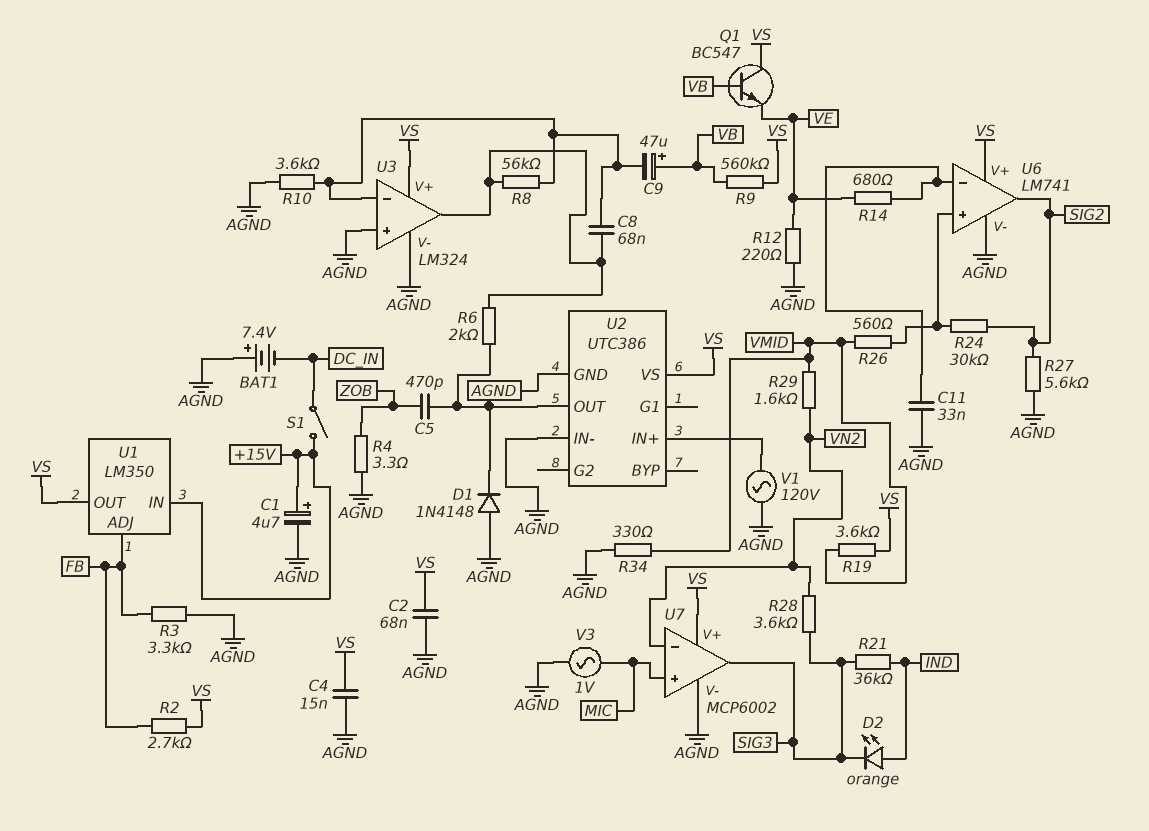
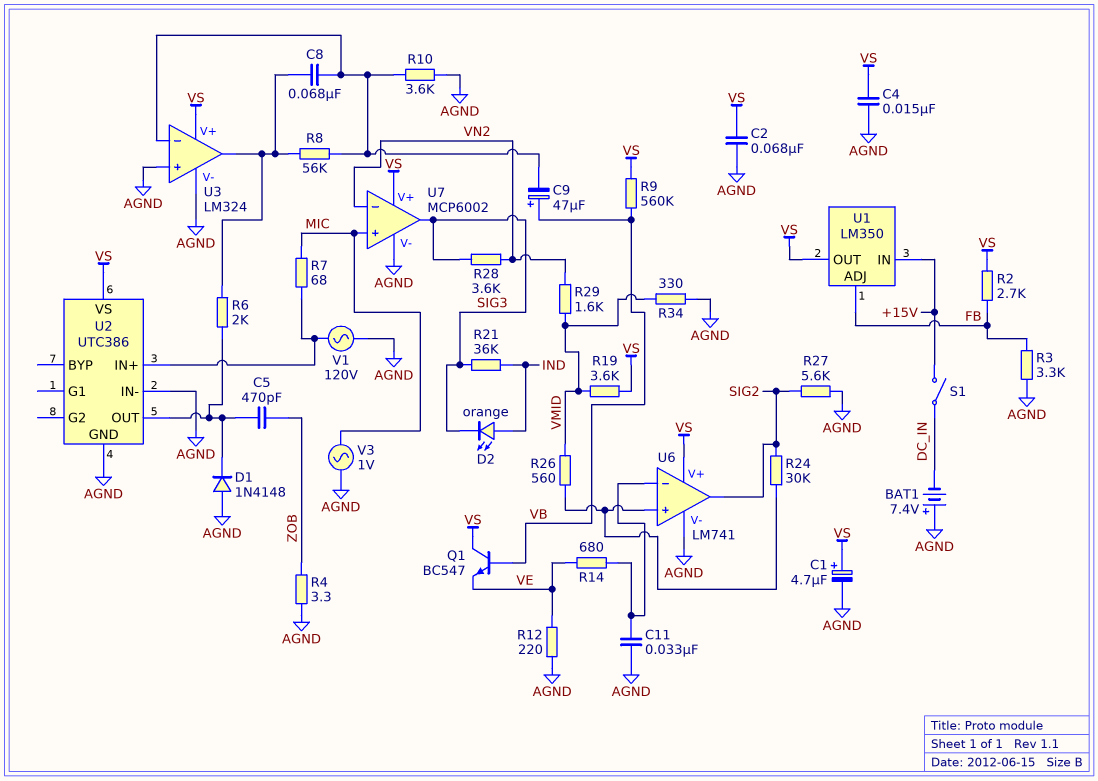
C1: 4.7uF (plus +15V, minus AGND) -> 4.7uF (plus VS, minus AGND)
R7: none -> 68 (MIC, U2/IN+)

